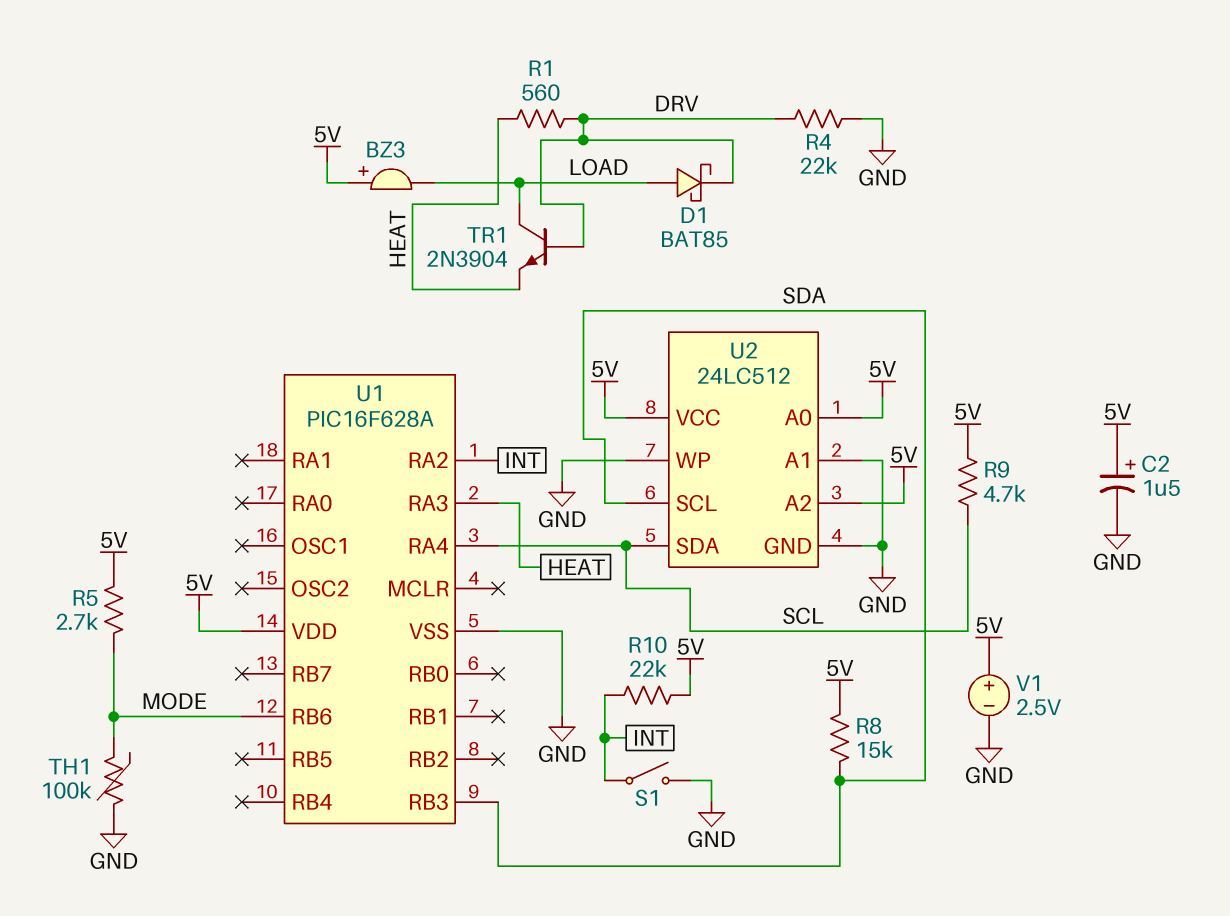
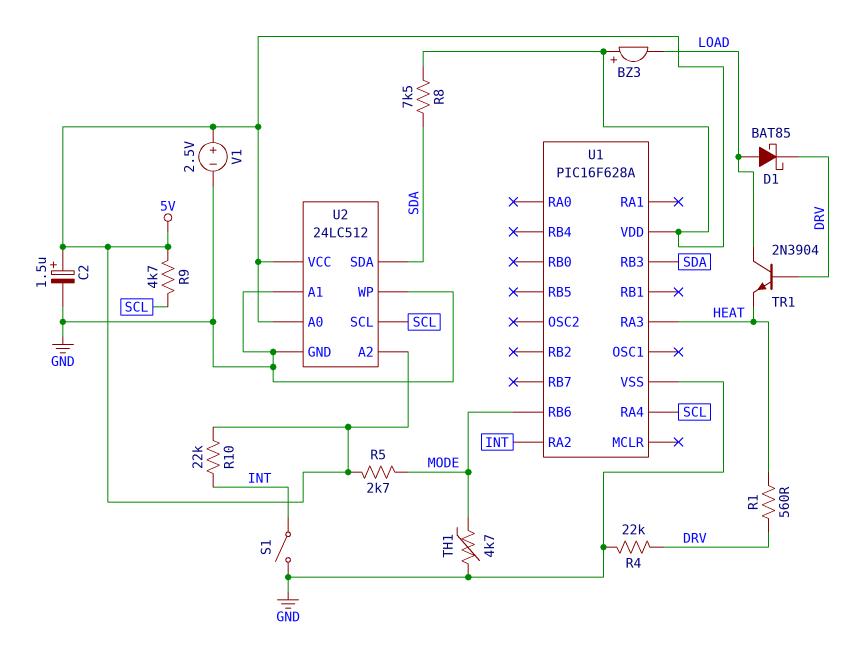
R8: 15k (5V, SDA) -> 7.5k (5V, SDA)
TH1: 100k (GND, MODE) -> 4.7k (GND, MODE)
U2 pin SCL: SDA -> SCL
U2 pin SDA: SCL -> SDA

